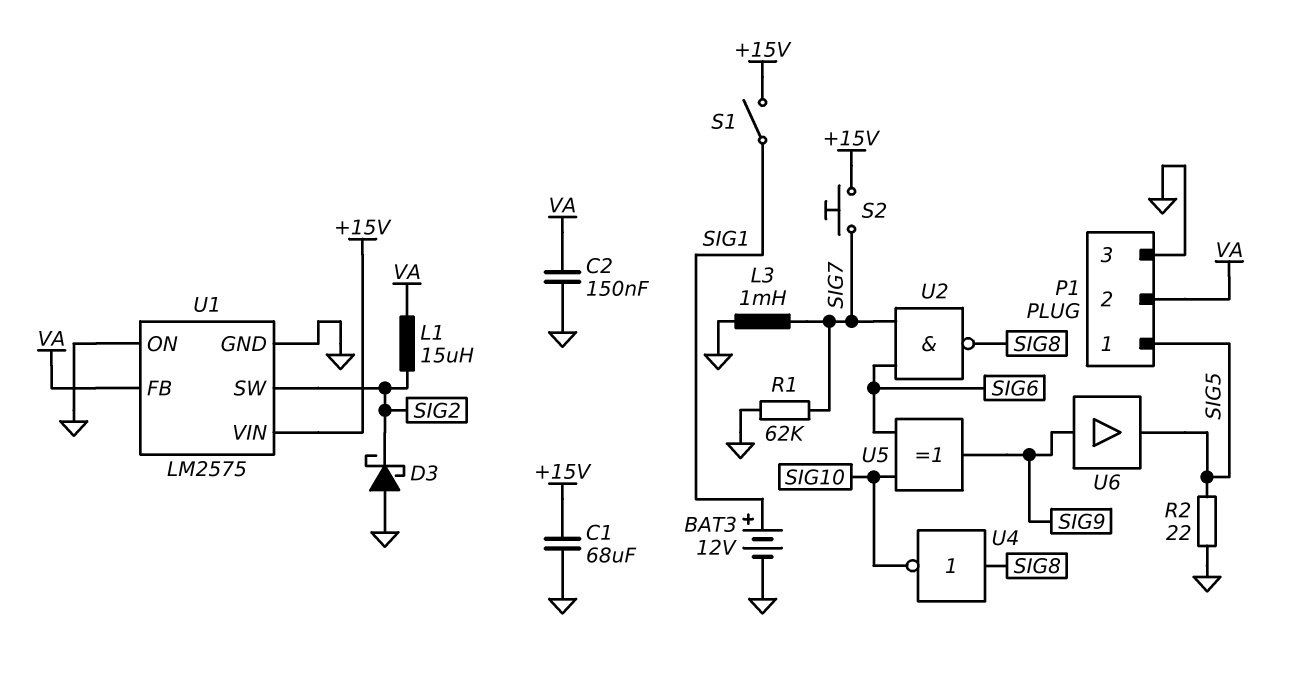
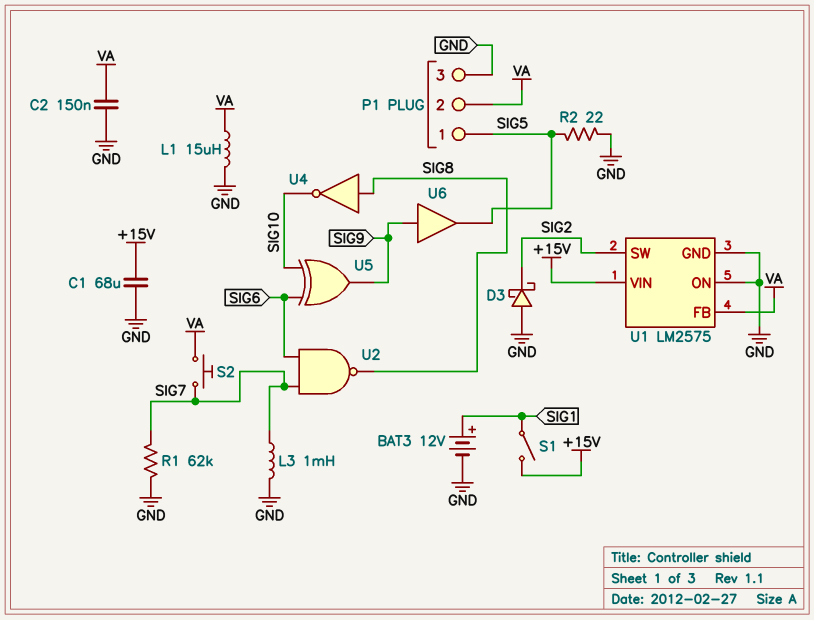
L1: 15uH (SIG2, VA) -> 15uH (GND, VA)
S2: button (+15V, SIG7) -> button (SIG7, VA)

